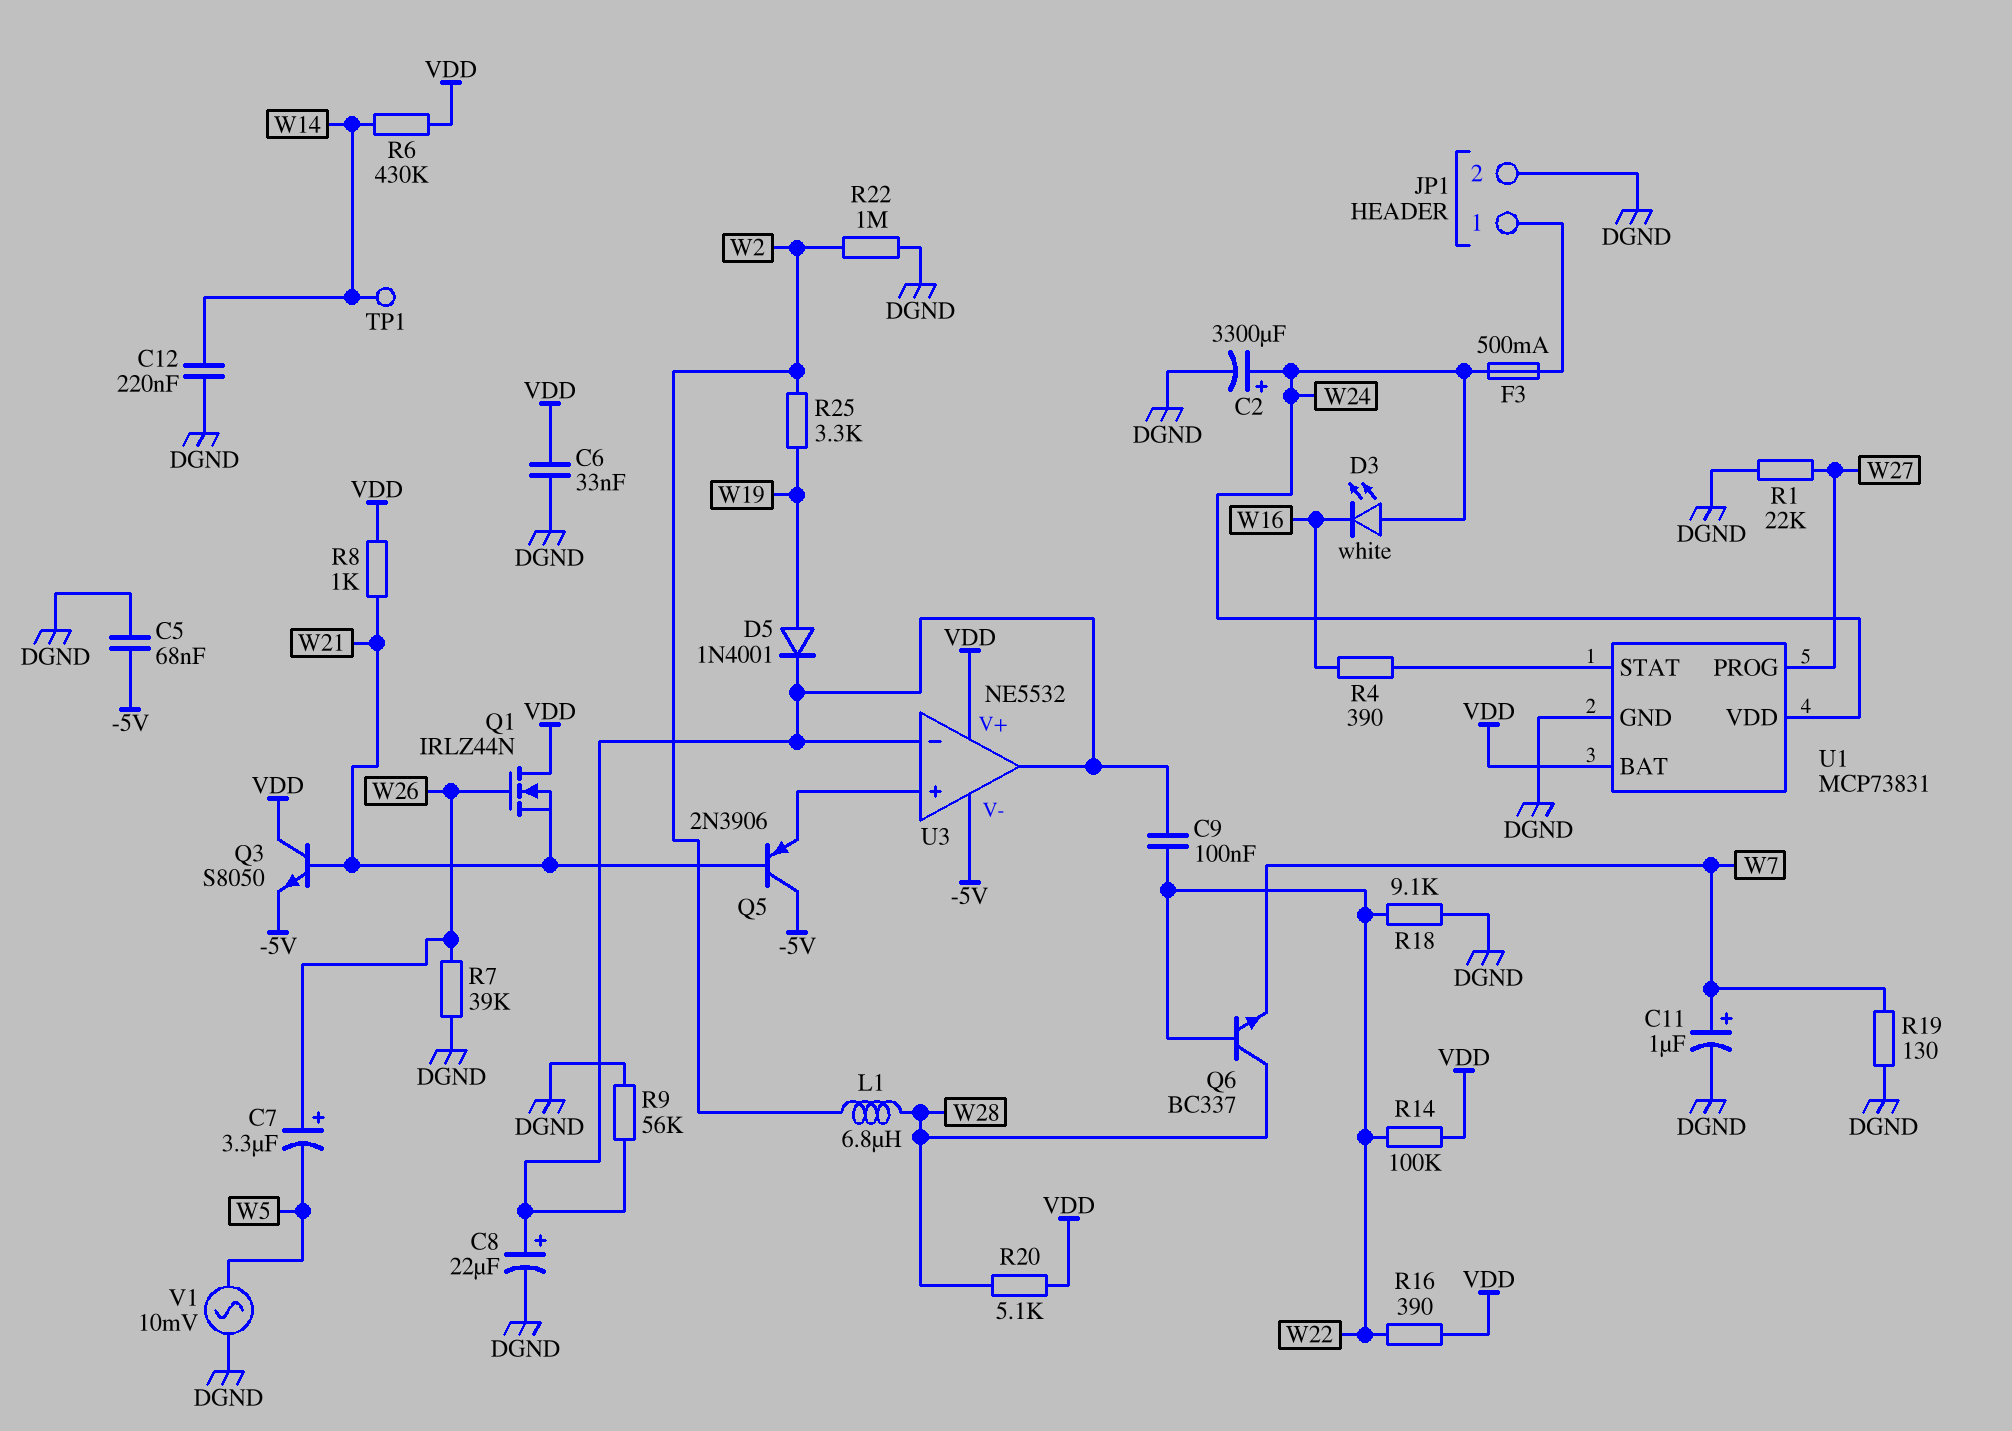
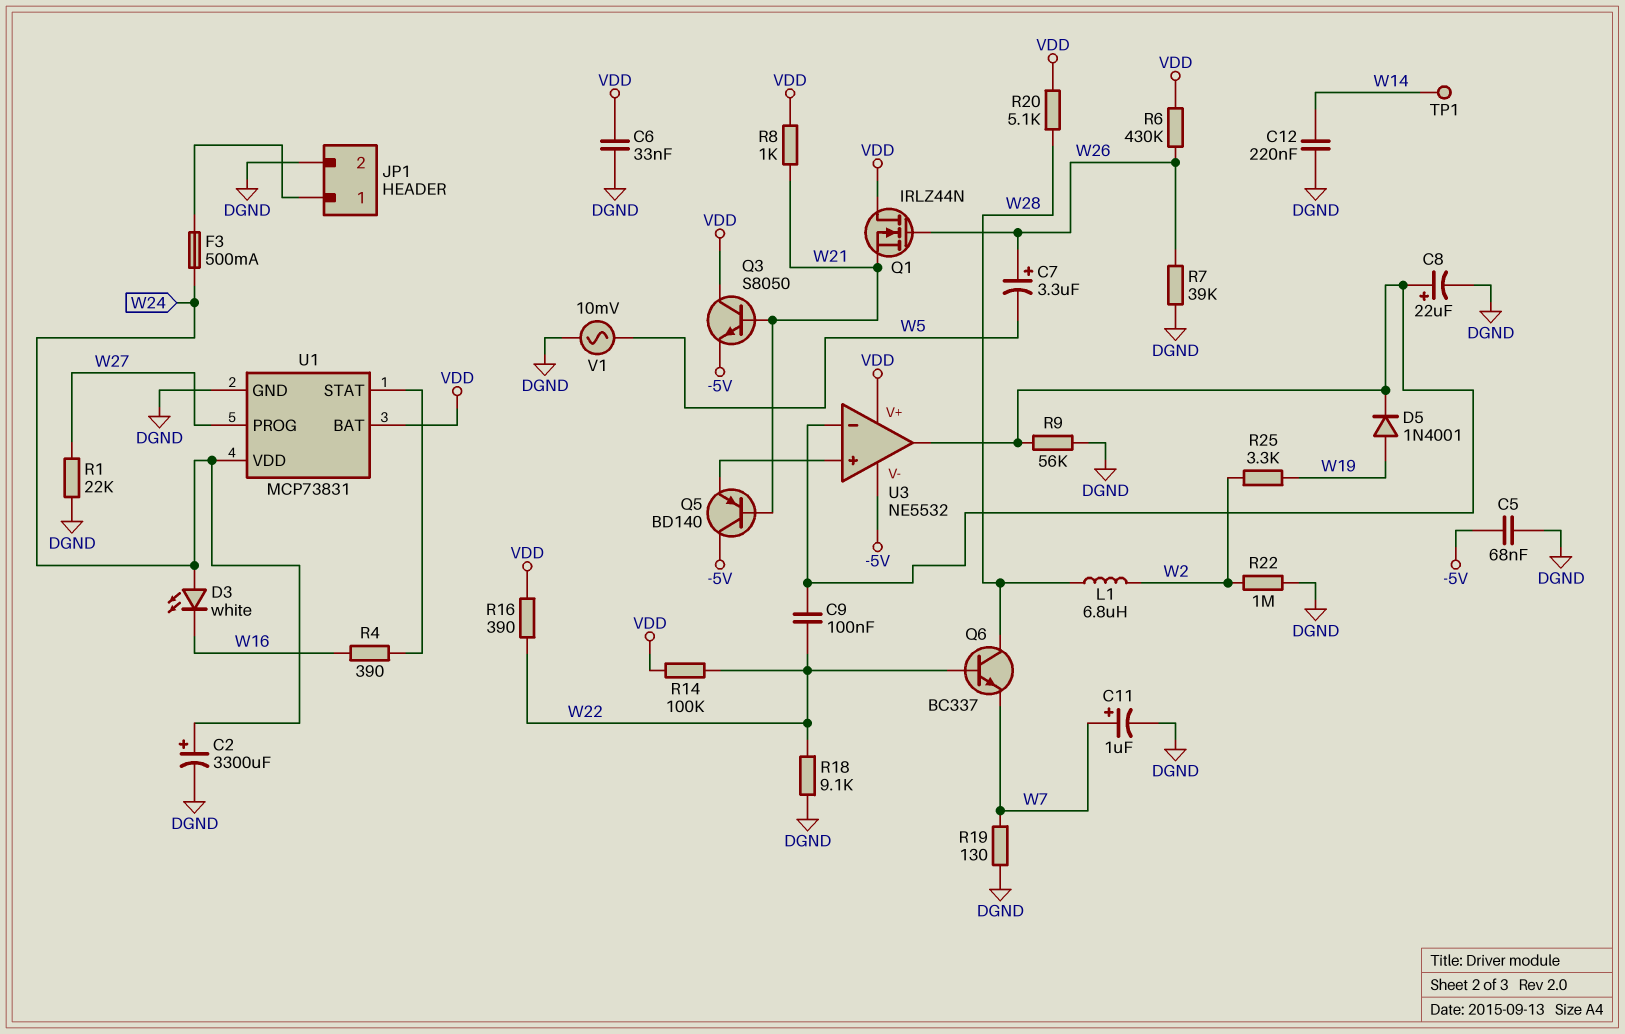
Q5: PNP 2N3906 (B W21, C -5V, E U3/in+) -> PNP BD140 (B W21, C -5V, E U3/in+)
R6: 430k (VDD, W14) -> 430k (VDD, W26)

